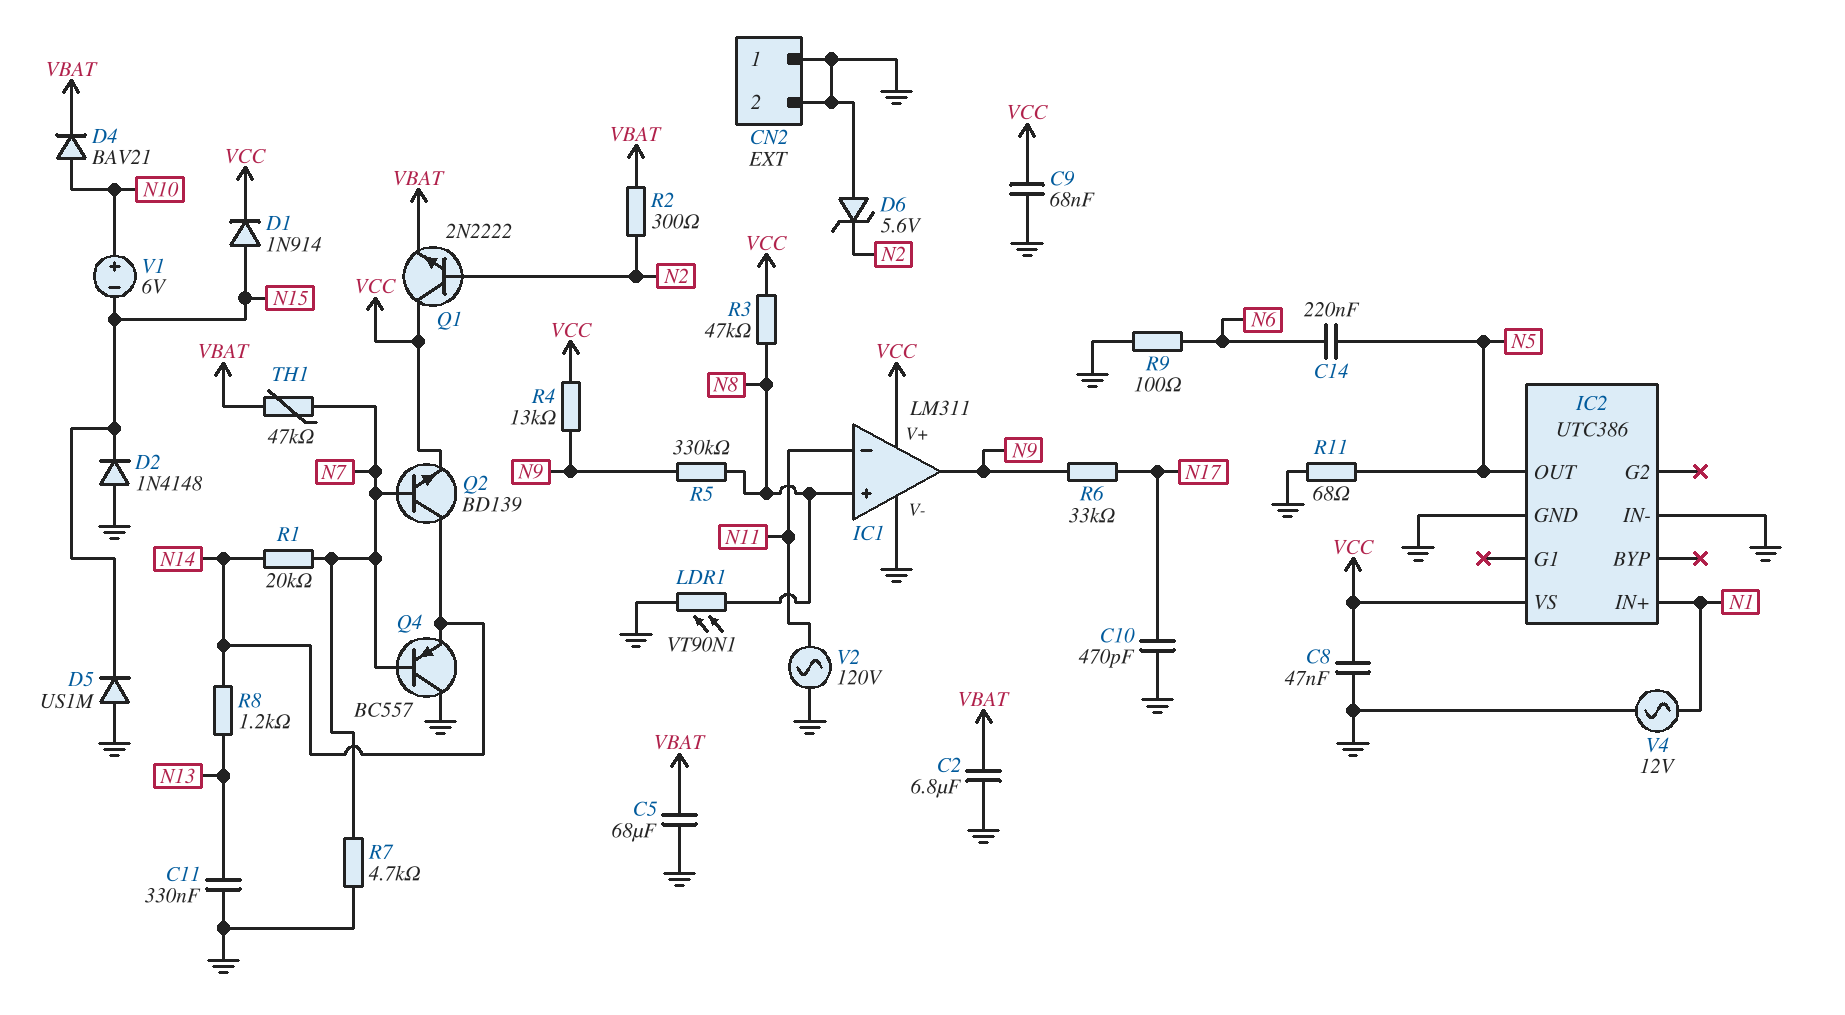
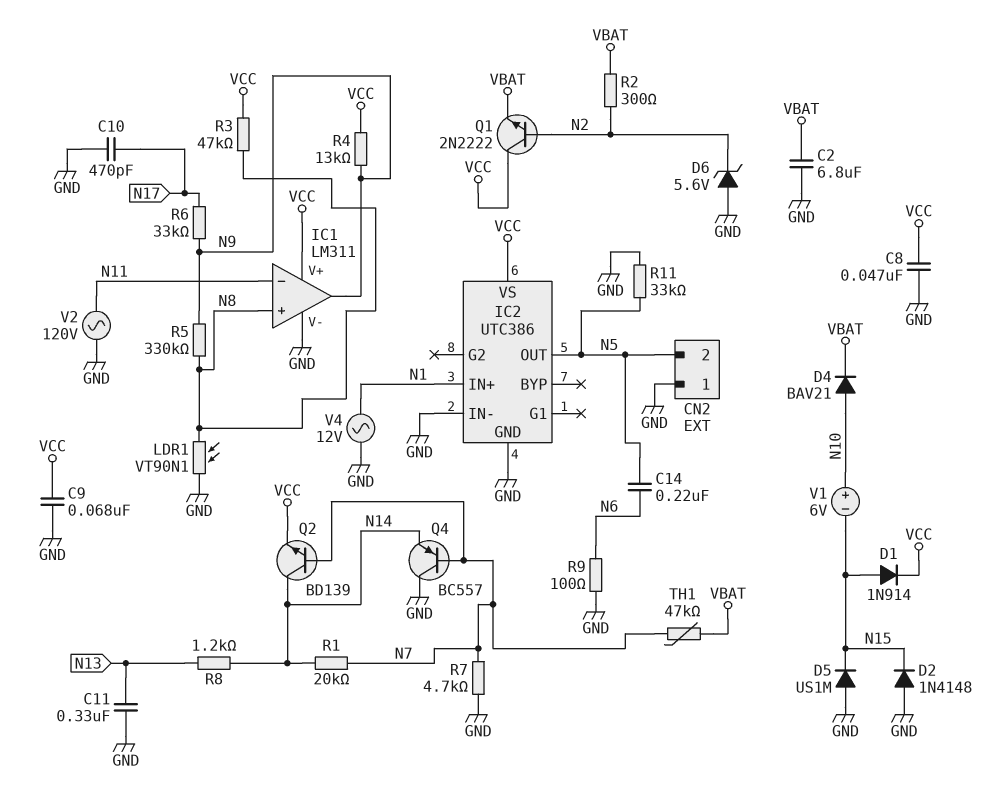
C5: 68uF (GND, VBAT) -> none
CN2 pin 2: GND -> N5
R11: 68 (GND, N5) -> 33k (GND, N5)

